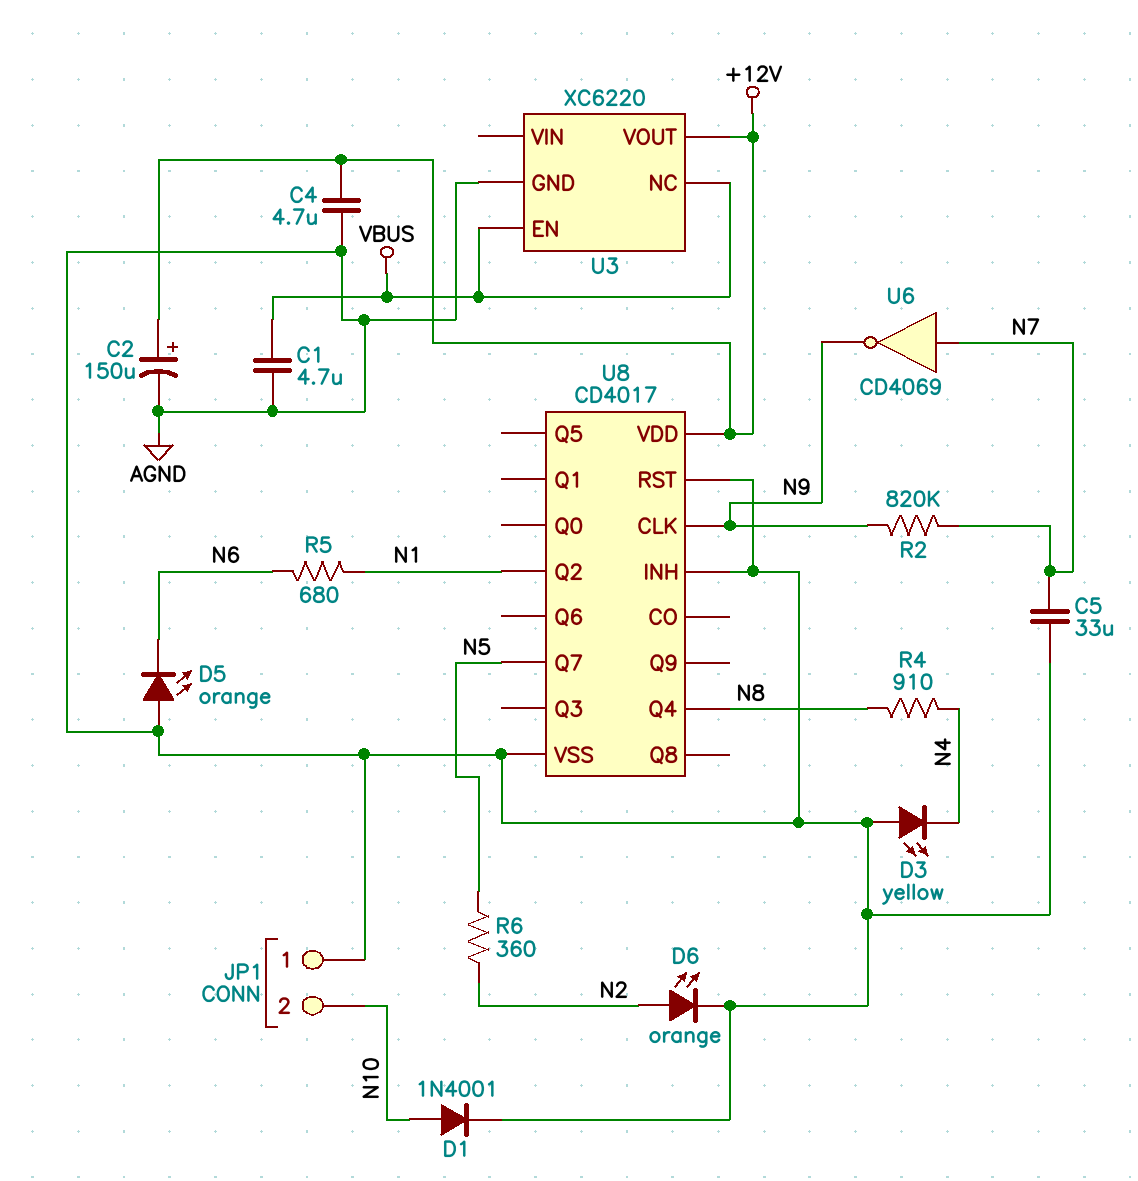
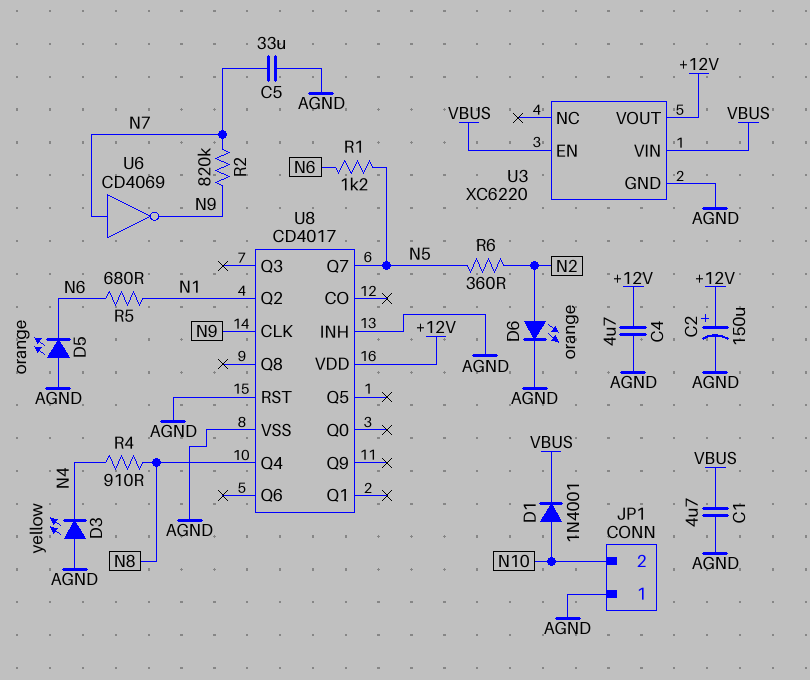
D1: diode 1N4001 (A N10, K AGND) -> diode 1N4001 (A N10, K VBUS)
R1: none -> 1.2k (N5, N6)
U3 pin NC: VBUS -> none
U3 pin VIN: none -> VBUS

